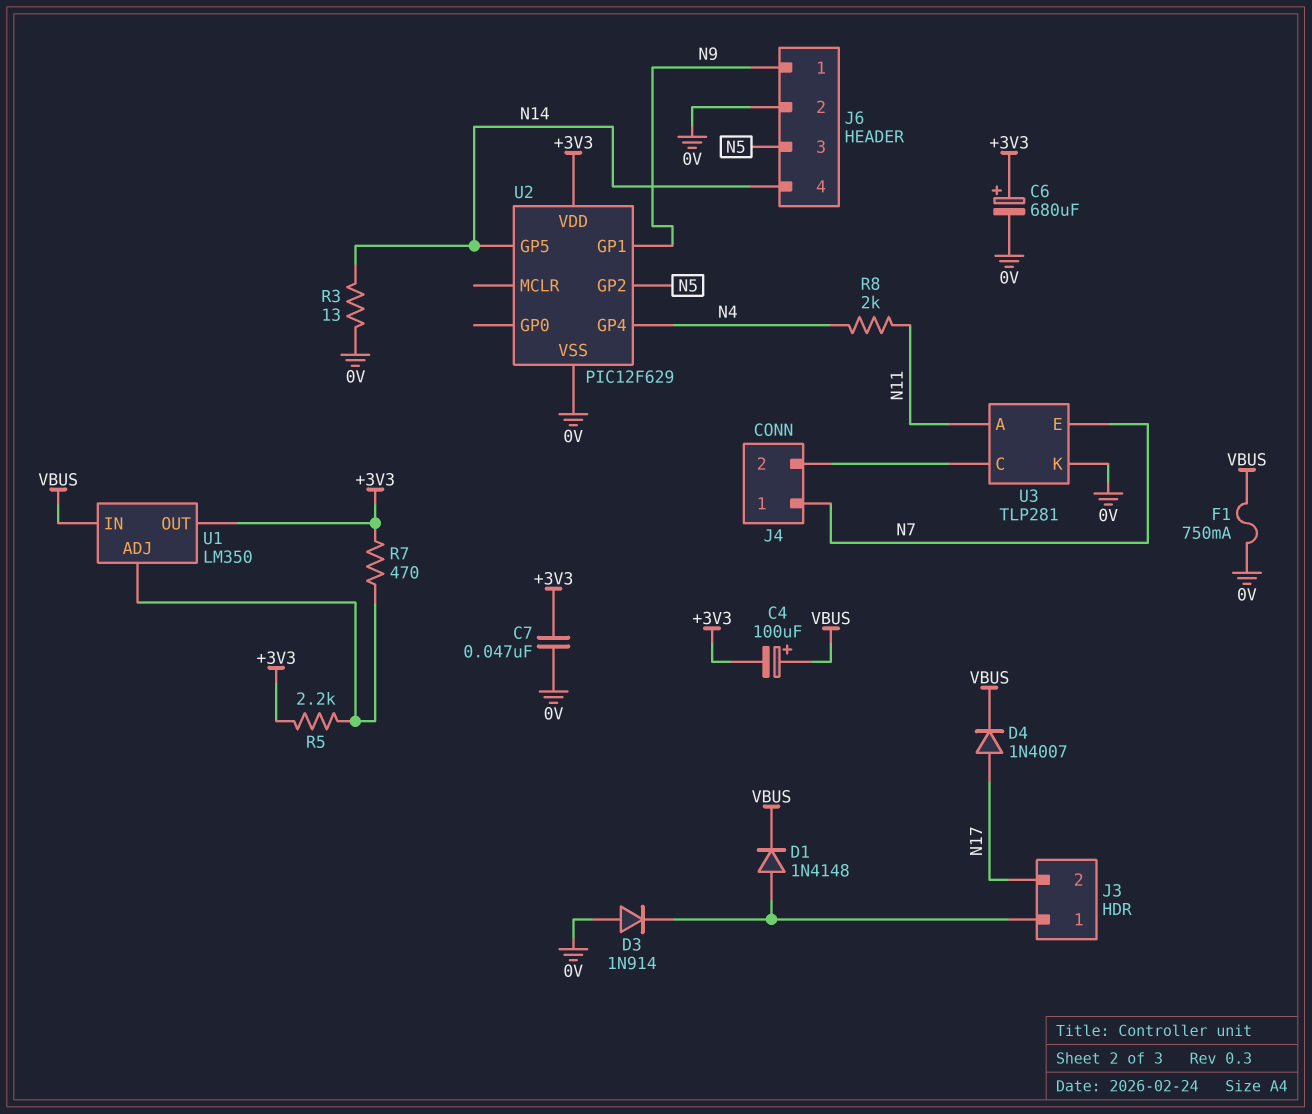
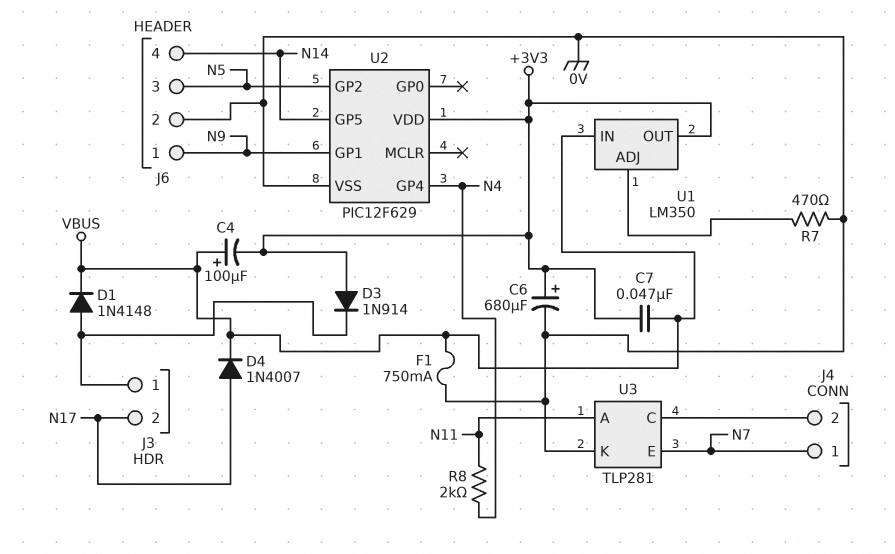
C7: 47nF (+3V3, 0V) -> 47nF (+3V3, VBUS)
D3: diode 1N914 (A 0V, K J3/1) -> diode 1N914 (A +3V3, K J3/1)
R3: 13 (0V, N14) -> none
R5: 2.2k (+3V3, U1/ADJ) -> none
R7: 470 (+3V3, U1/ADJ) -> 470 (0V, U1/ADJ)

